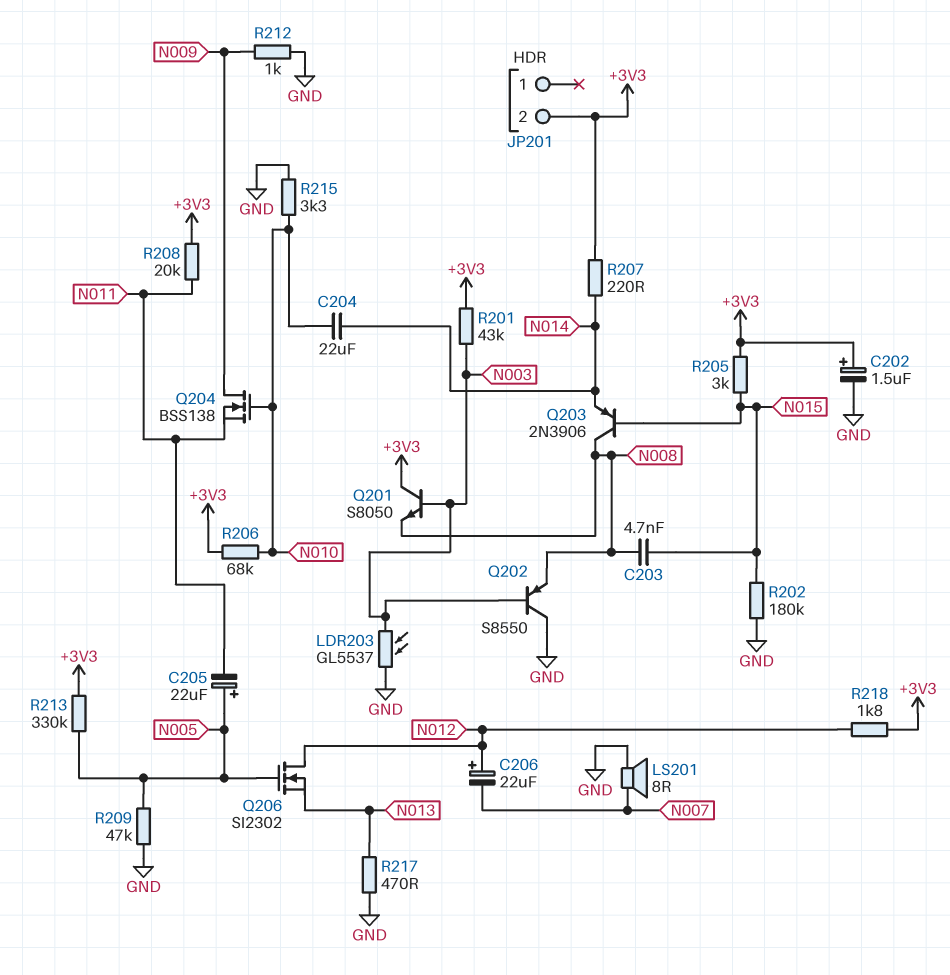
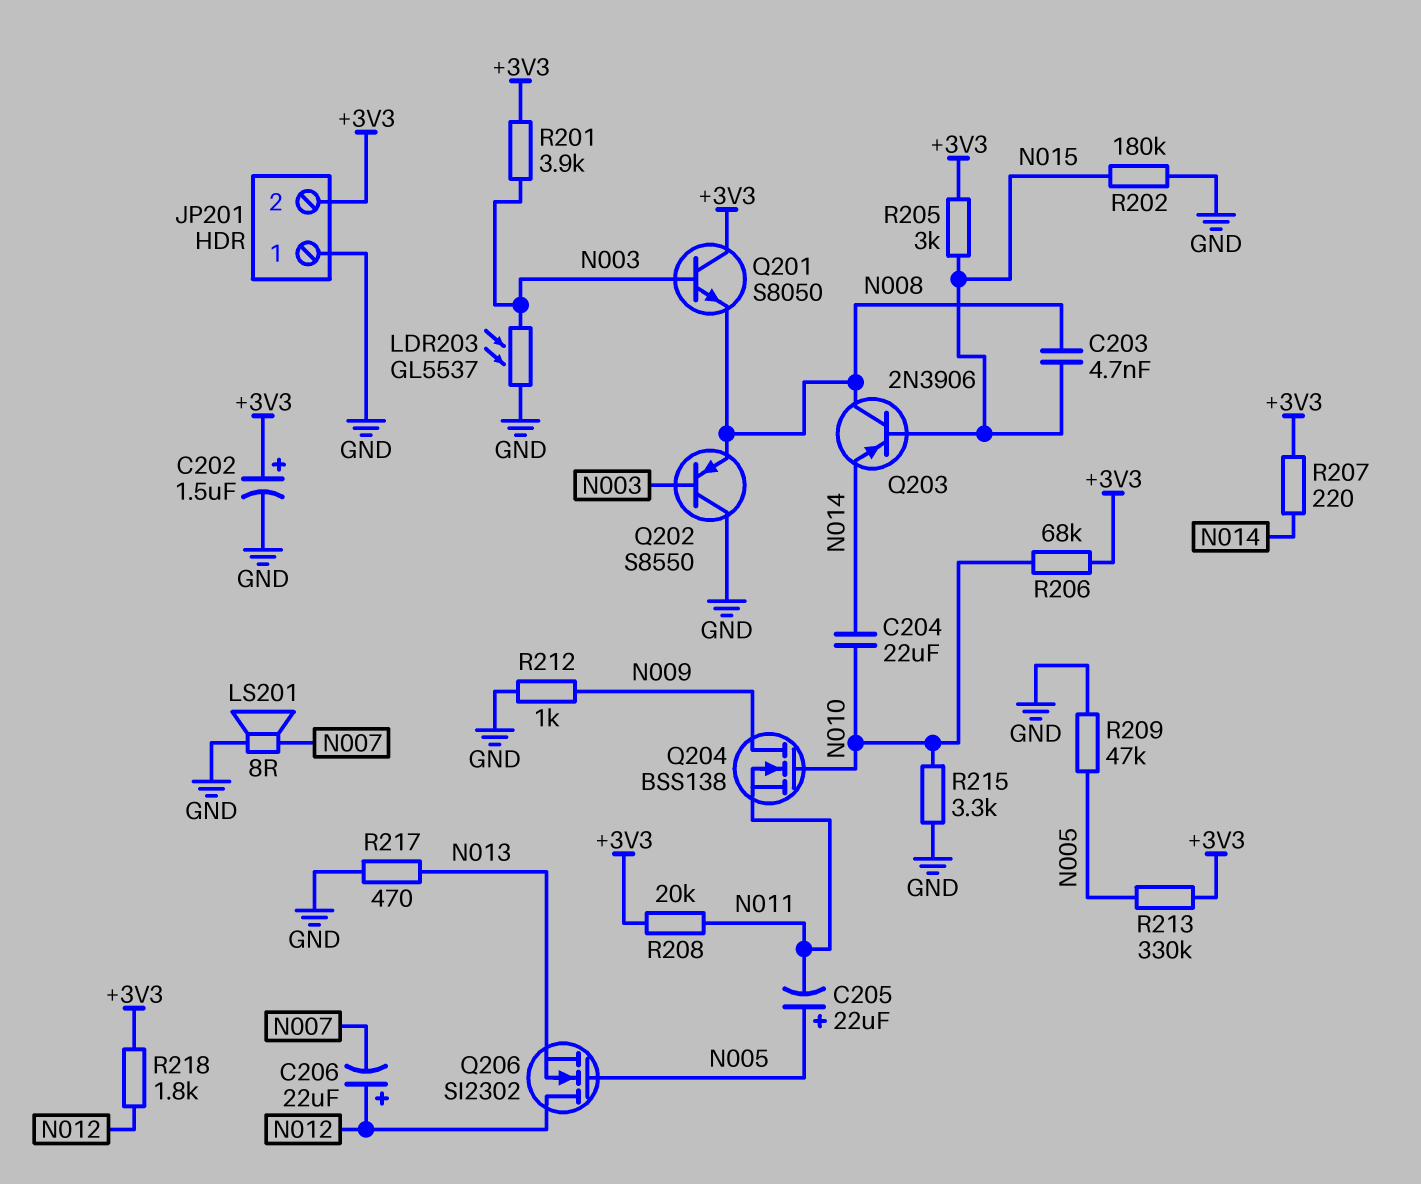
JP201 pin 1: none -> GND
R201: 43k (+3V3, N003) -> 3.9k (+3V3, N003)

